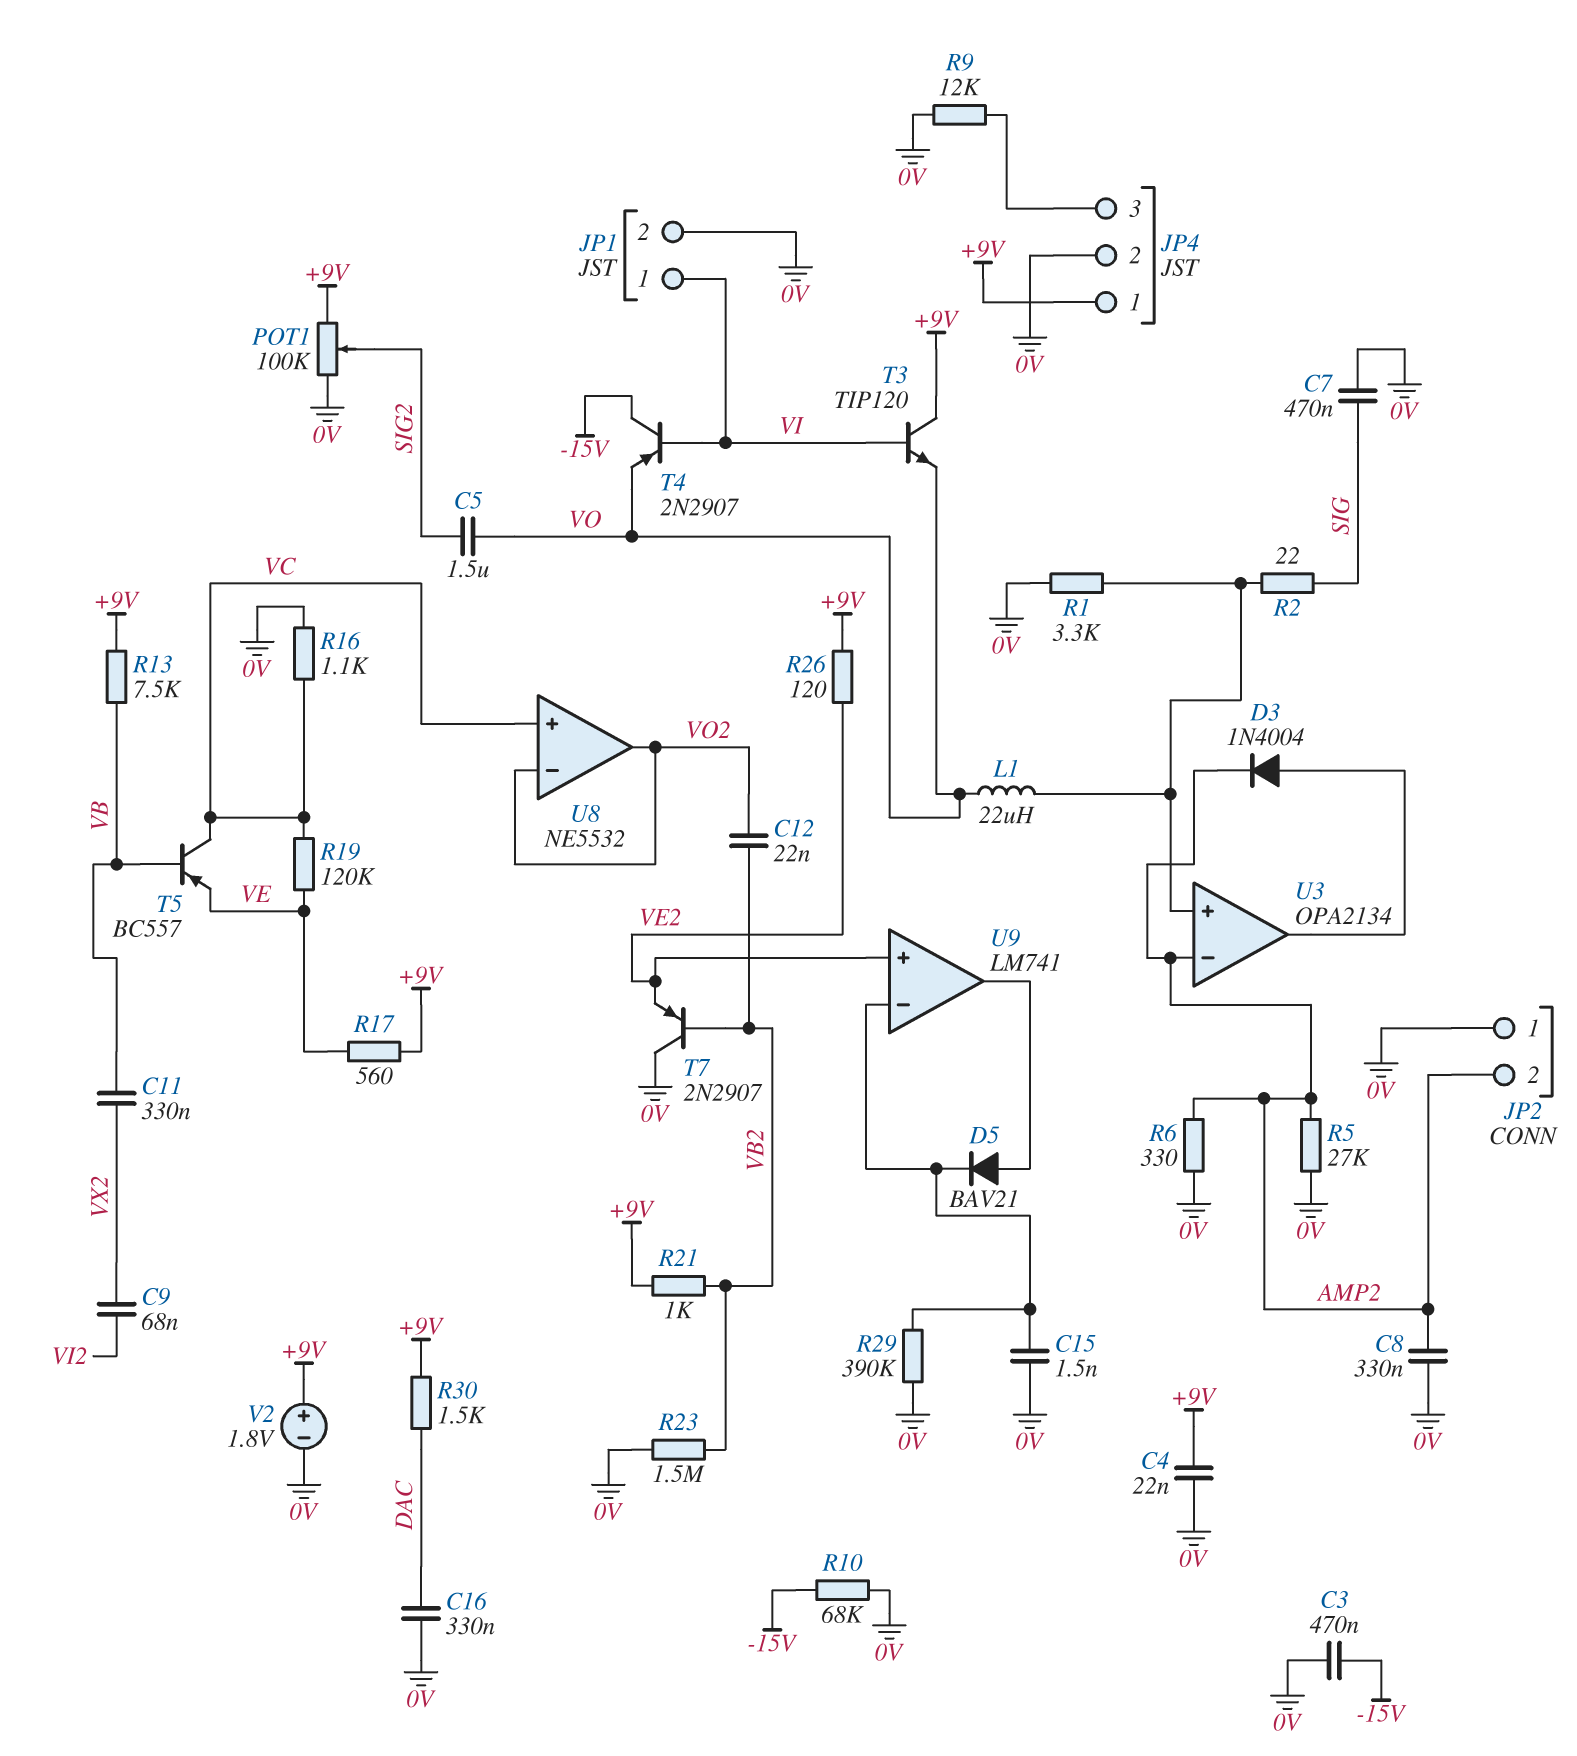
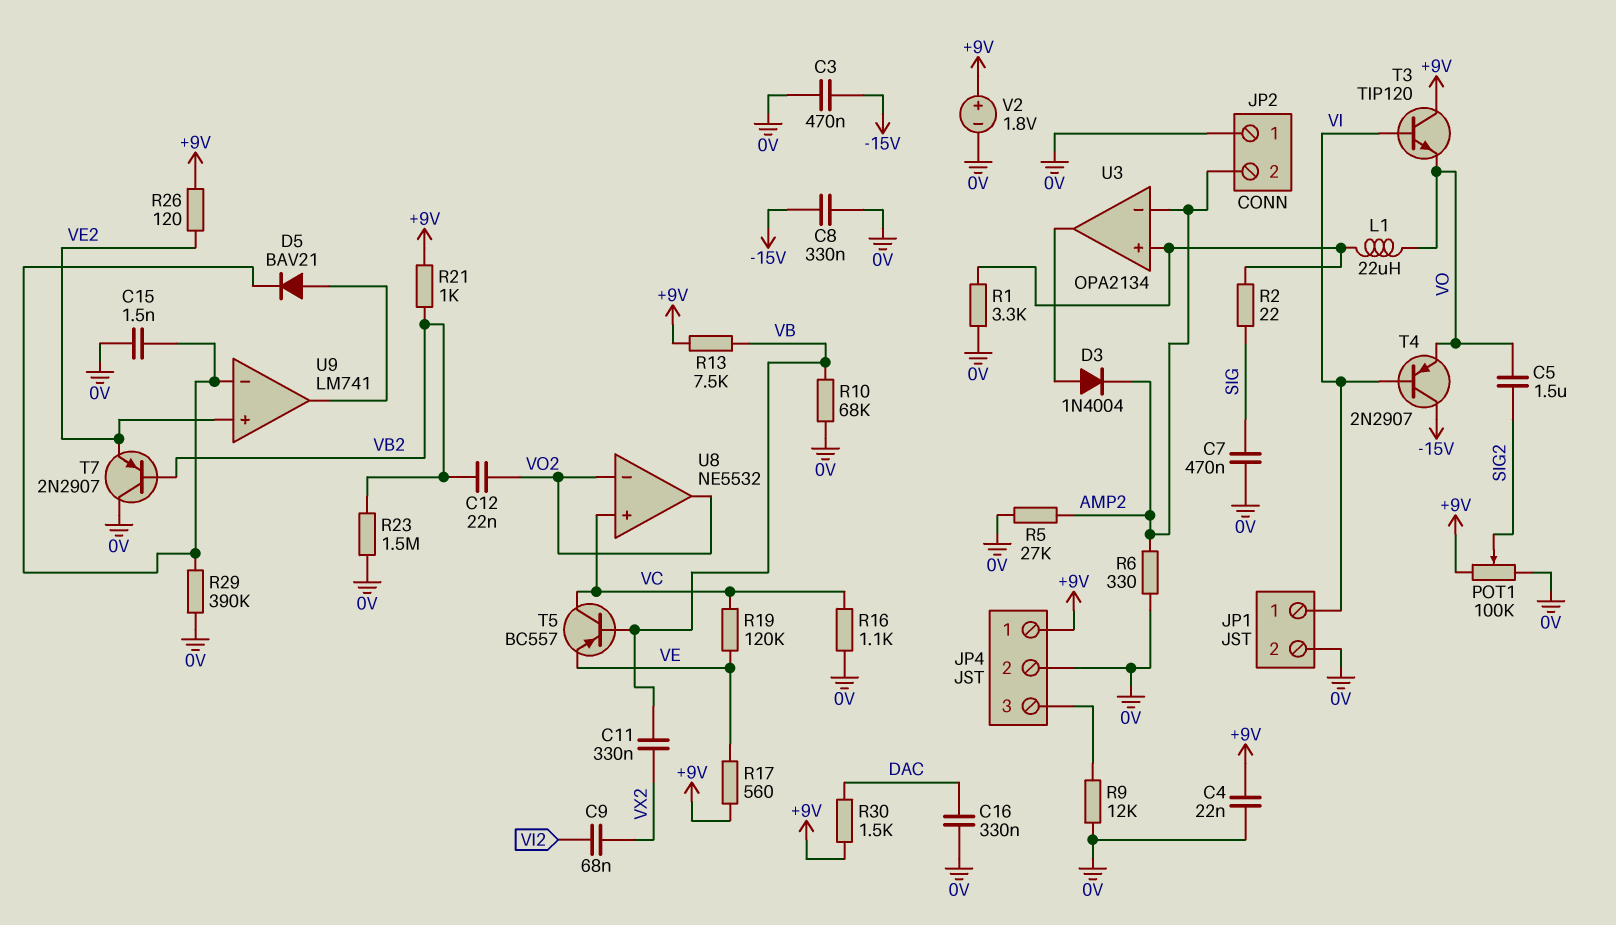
C8: 330nF (0V, AMP2) -> 330nF (-15V, 0V)
R10: 68k (-15V, 0V) -> 68k (0V, VB)

